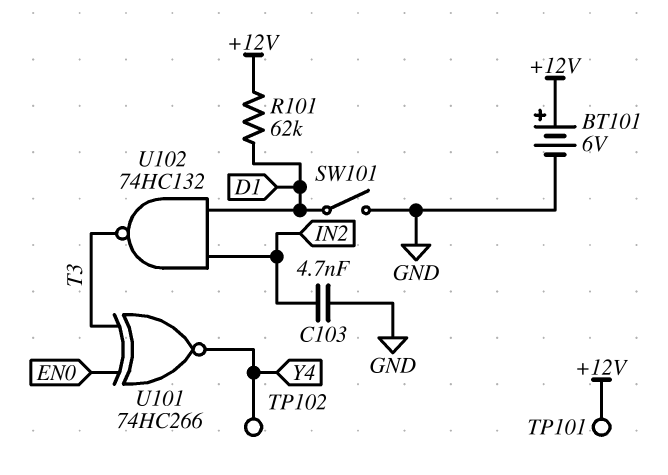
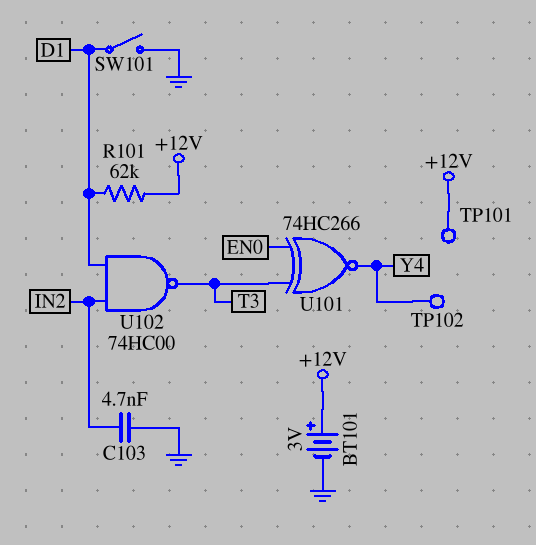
BT101: 6V (plus +12V, minus GND) -> 3V (plus +12V, minus GND)
U102: NAND 74HC132 (in D1, in IN2, out T3) -> NAND 74HC00 (in D1, in IN2, out T3)

